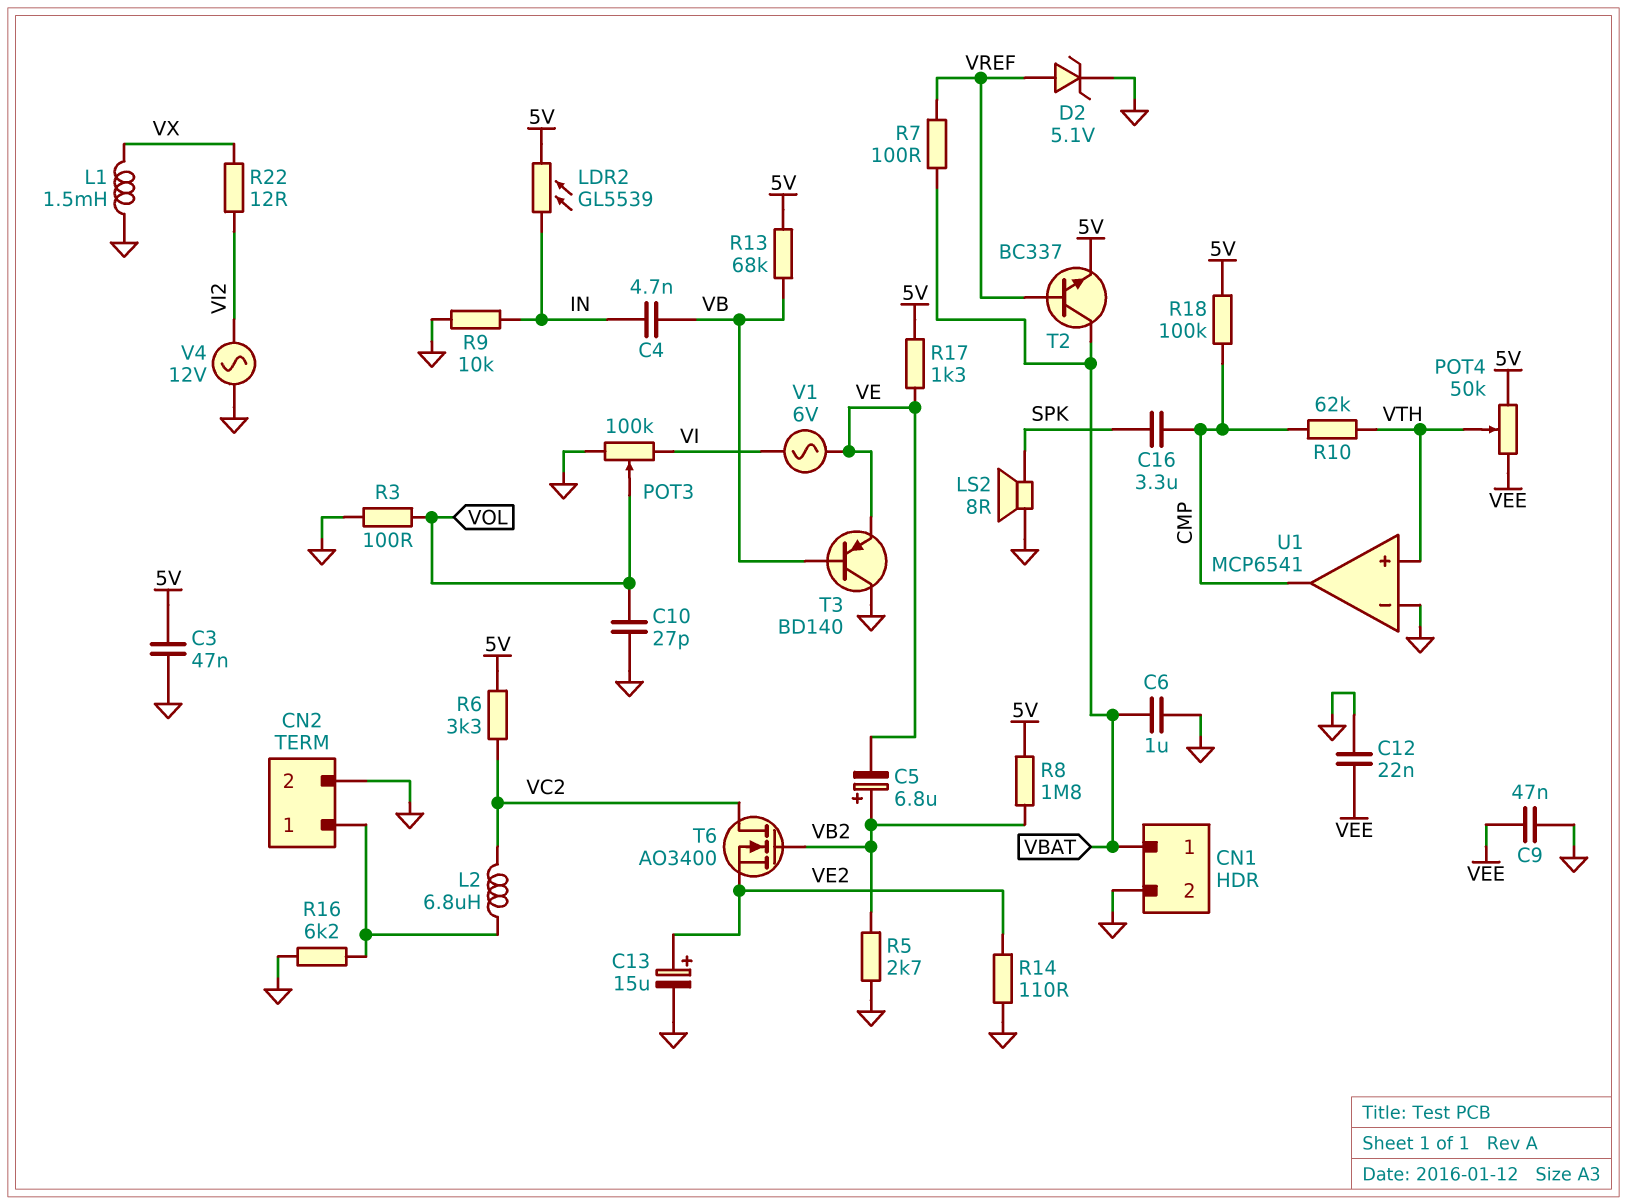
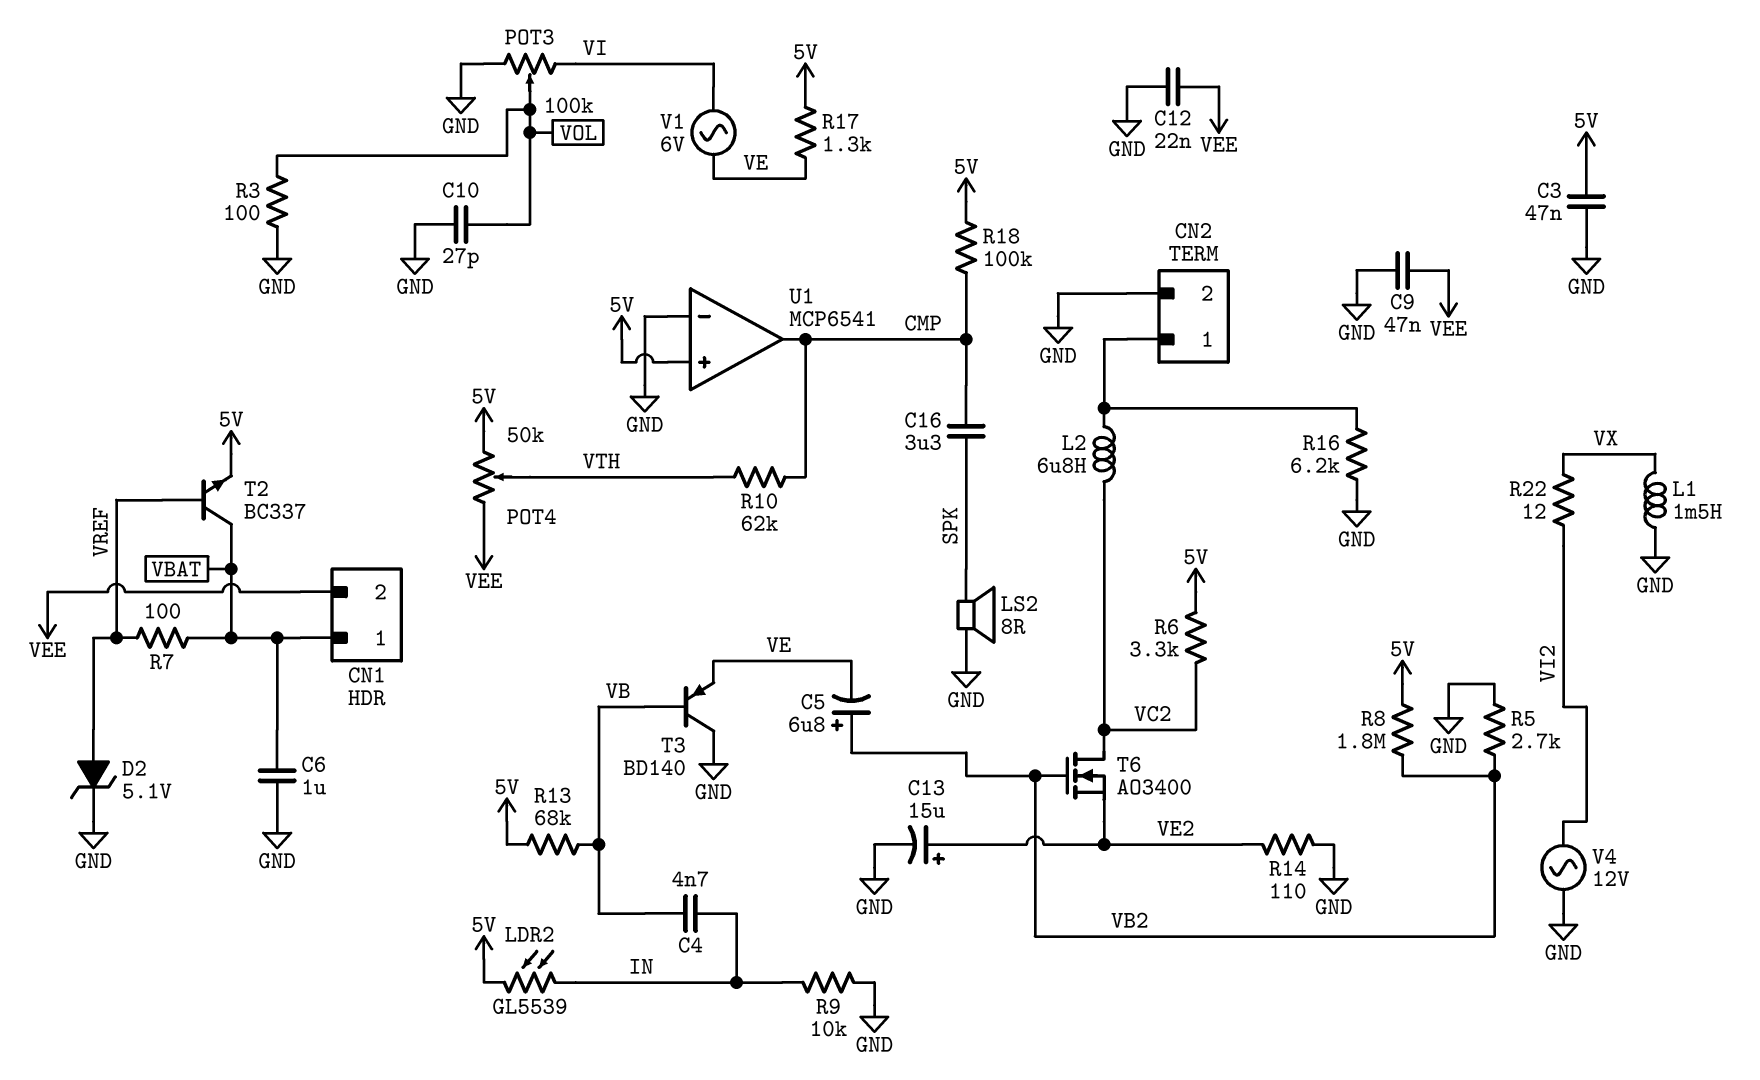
CN1 pin 2: GND -> VEE
U1 pin in+: VTH -> 5V

